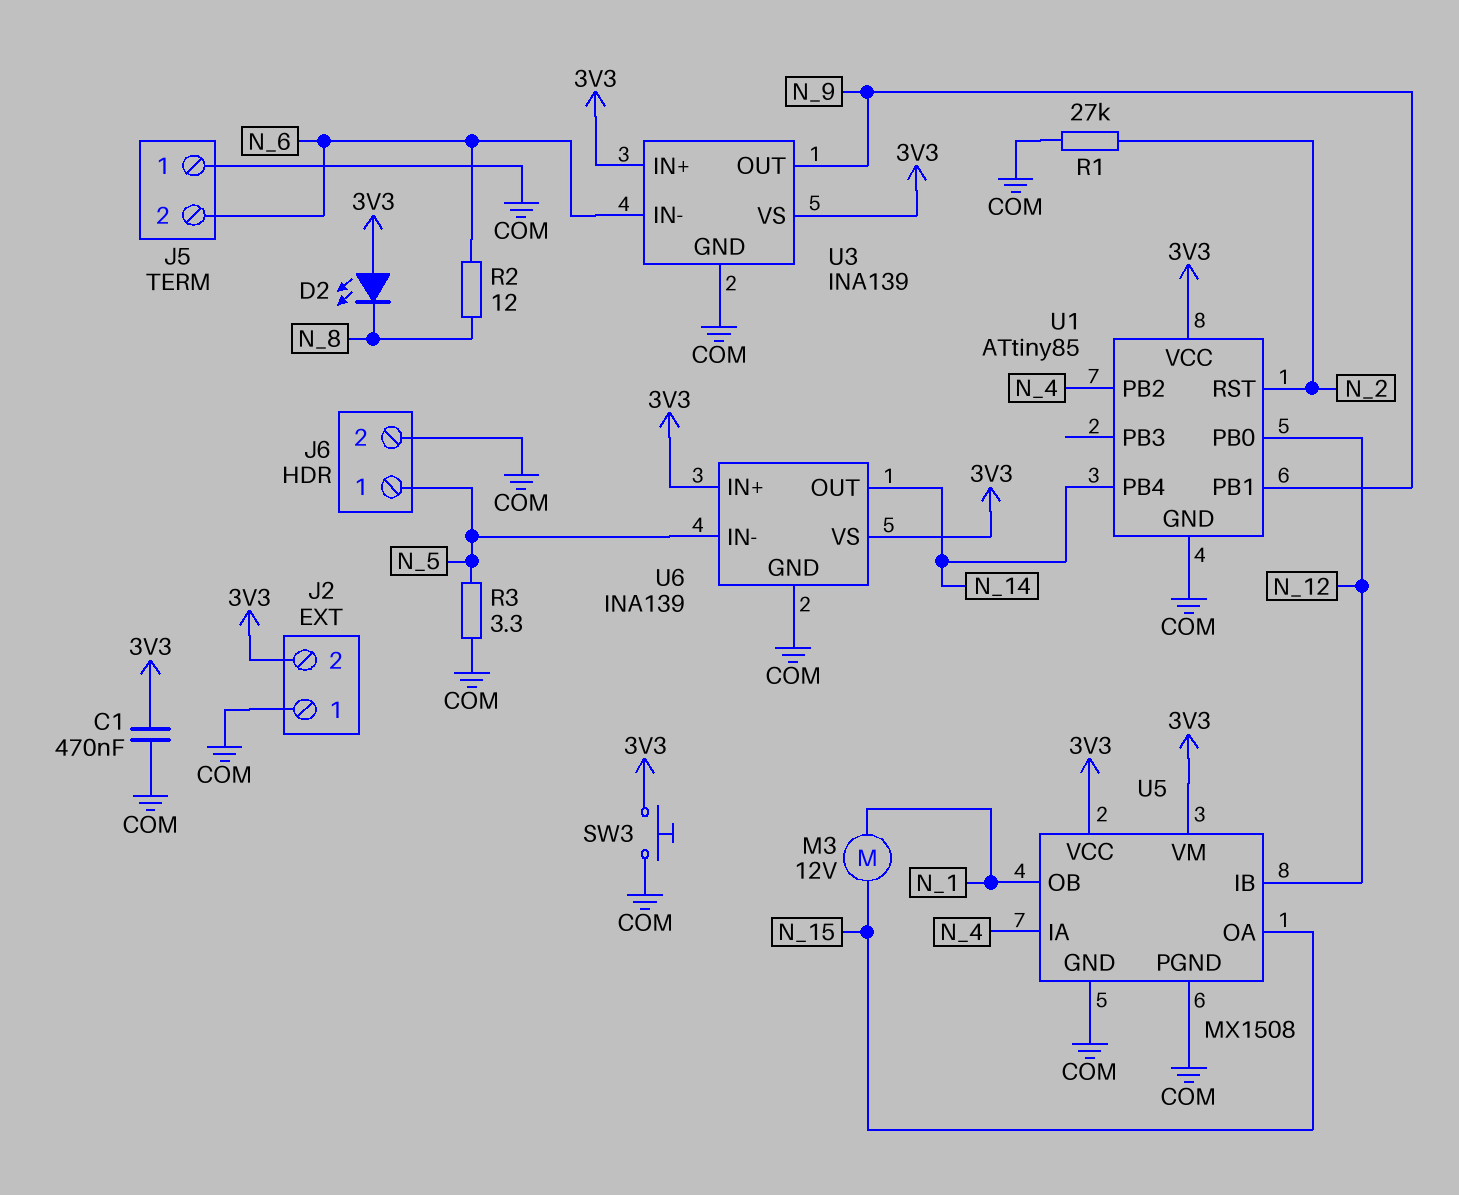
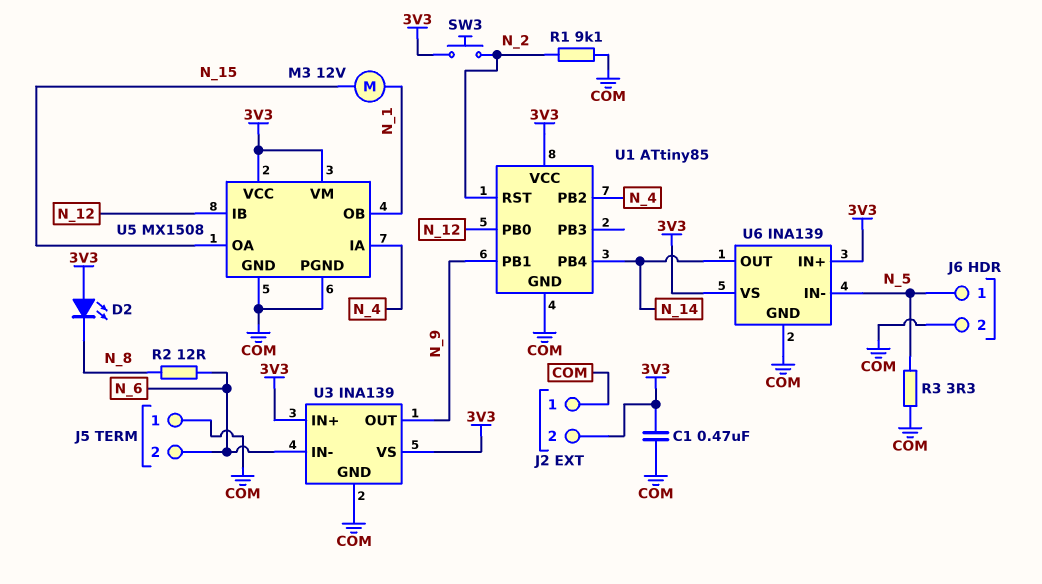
R1: 27k (COM, N_2) -> 9.1k (COM, N_2)
SW3: button (3V3, COM) -> button (3V3, N_2)

